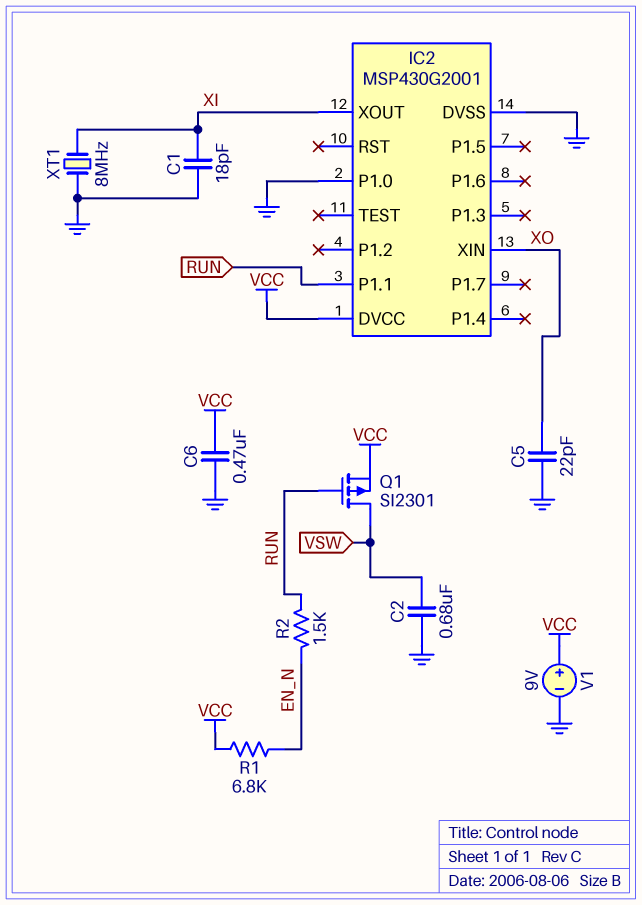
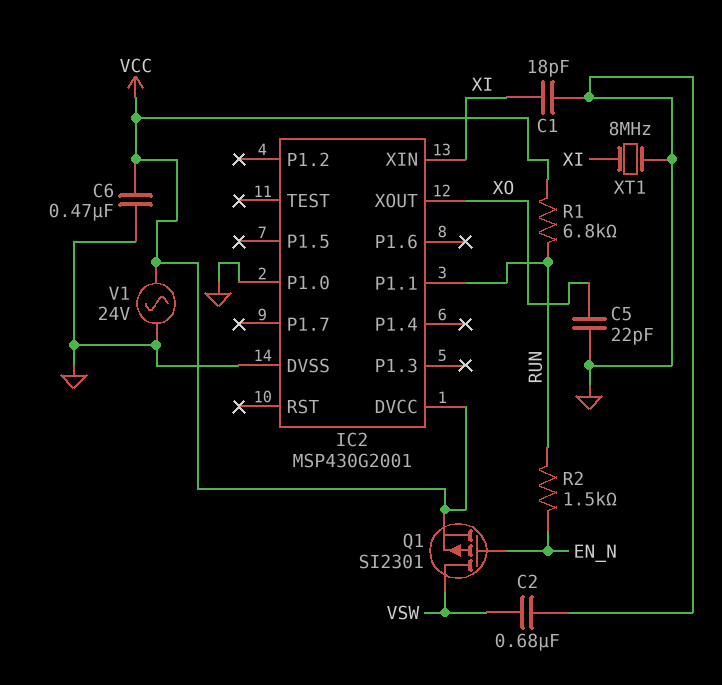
IC2 pin XIN: XO -> XI
IC2 pin XOUT: XI -> XO
Q1: PMOS SI2301 (G RUN, D VSW, S VCC) -> PMOS SI2301 (G EN_N, D VSW, S VCC)
R1: 6.8k (EN_N, VCC) -> 6.8k (RUN, VCC)
V1: 9V (plus VCC, minus GND) -> AC 24V (GND, VCC)

